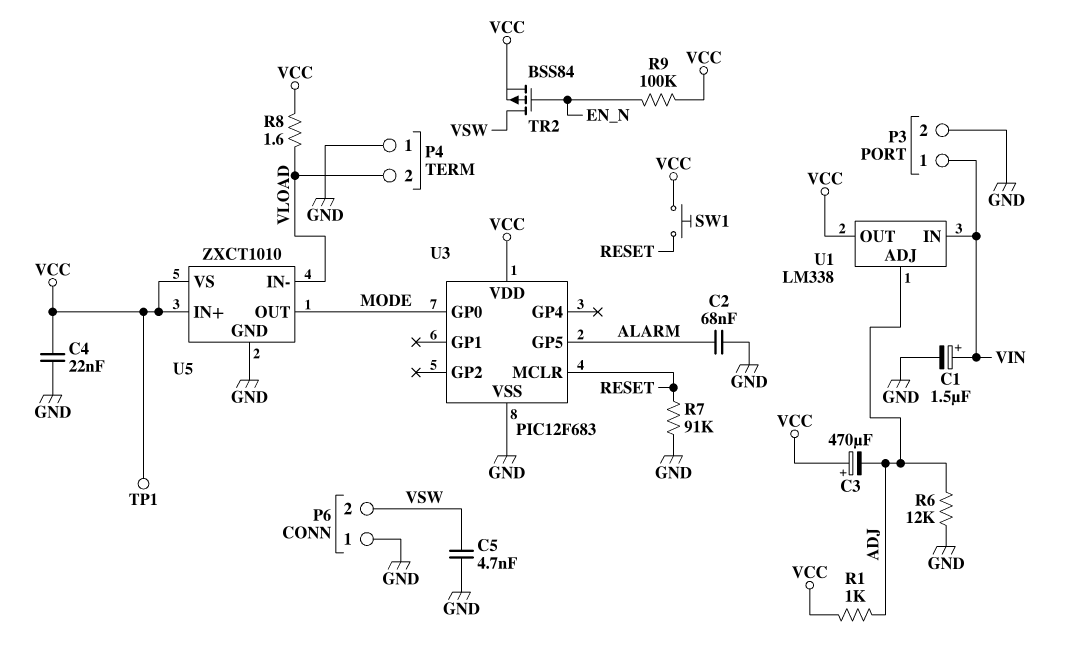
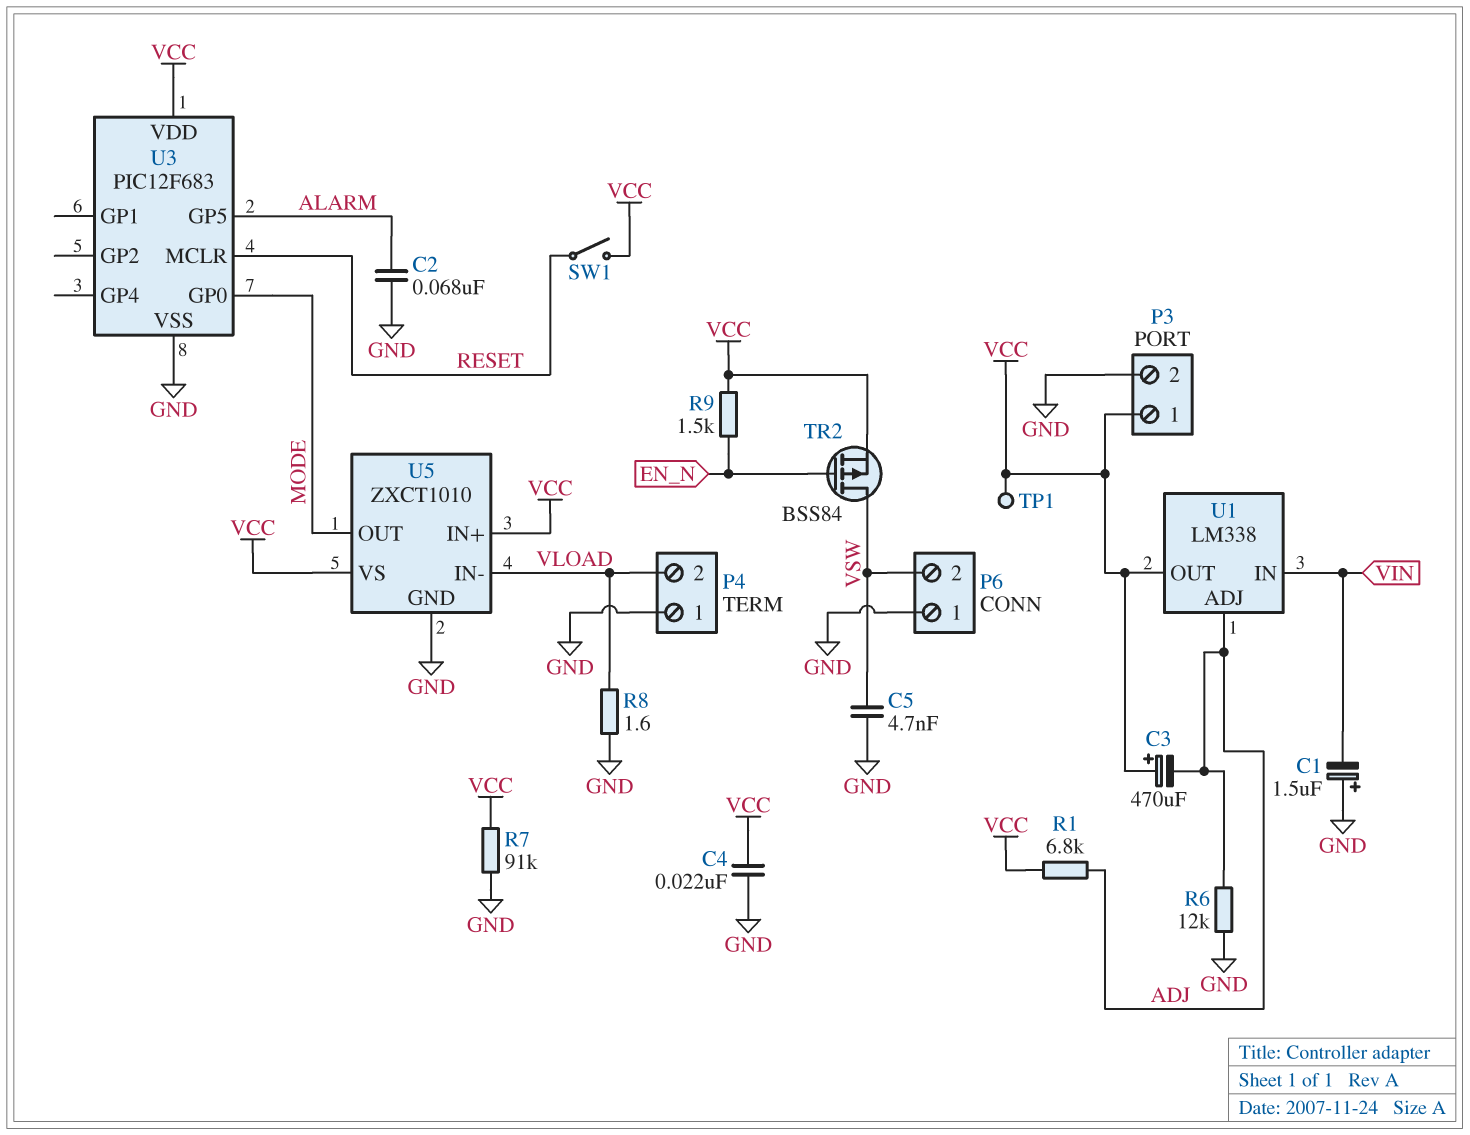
C1: 1.5uF (plus VIN, minus GND) -> 1.5uF (plus GND, minus VIN)
P3 pin 1: VIN -> VCC
R1: 1k (ADJ, VCC) -> 6.8k (ADJ, VCC)
R7: 91k (GND, RESET) -> 91k (GND, VCC)
R8: 1.6 (VCC, VLOAD) -> 1.6 (GND, VLOAD)
R9: 100k (EN_N, VCC) -> 1.5k (EN_N, VCC)
SW1: button (RESET, VCC) -> switch (RESET, VCC)

